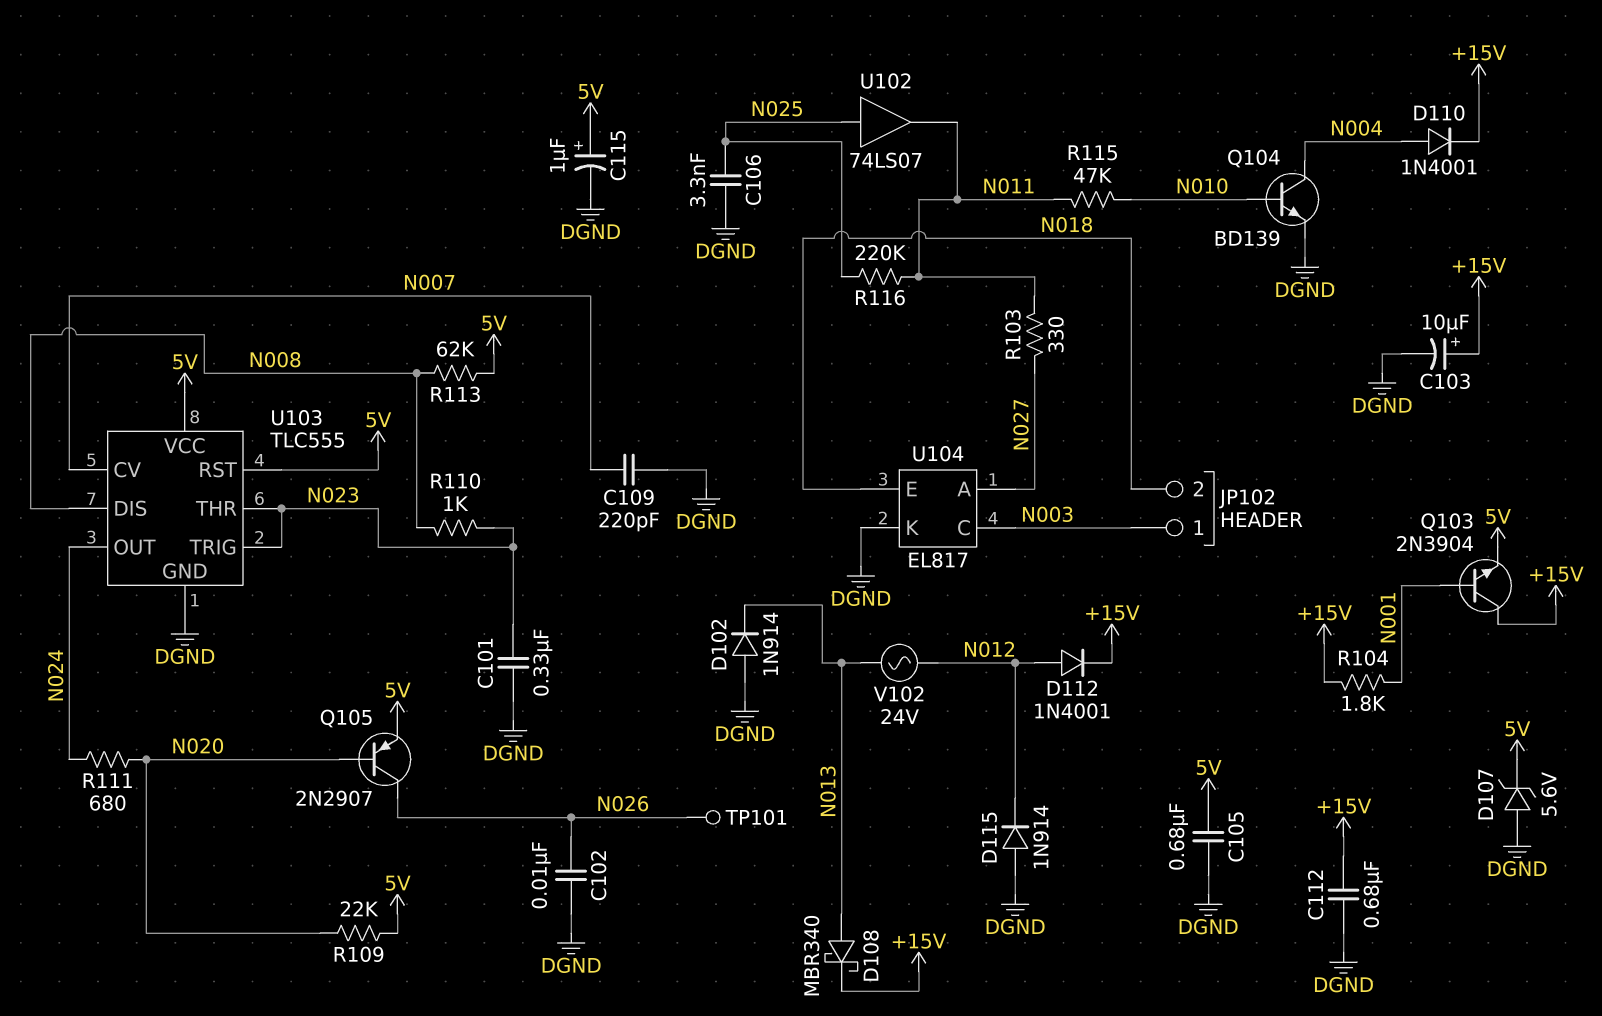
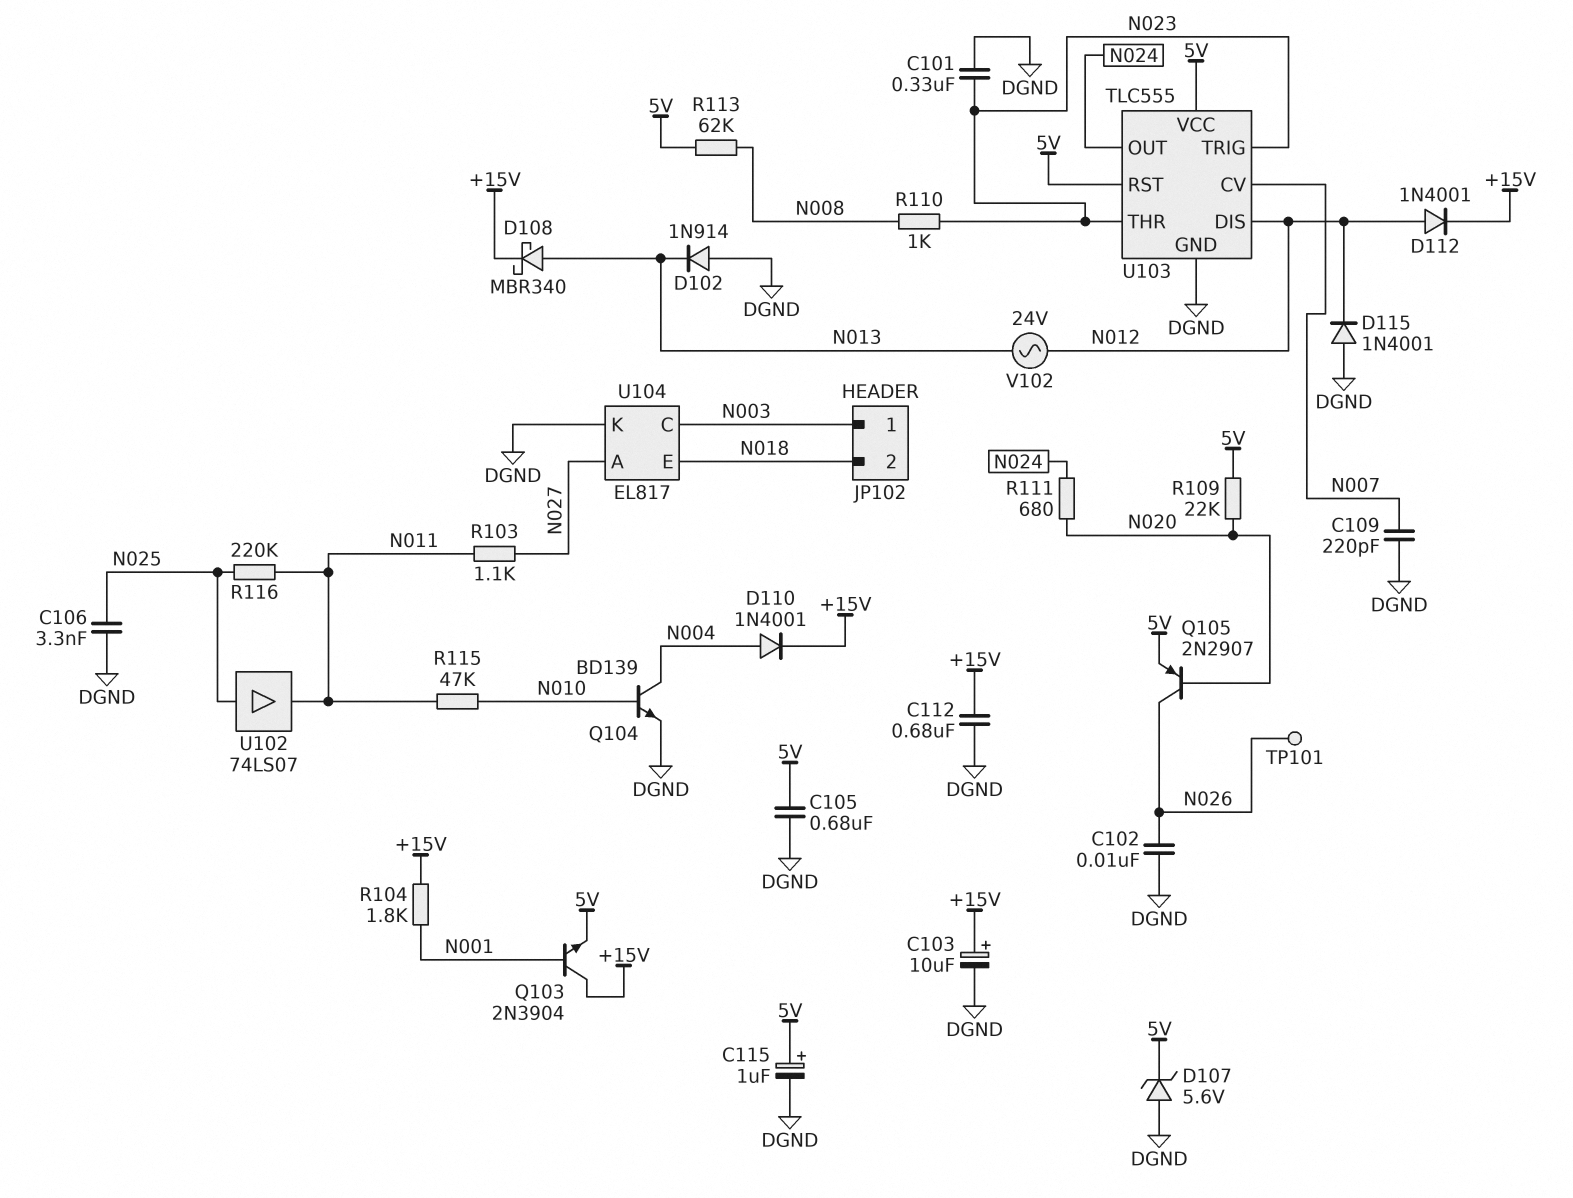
D115: diode 1N914 (A DGND, K N012) -> diode 1N4001 (A DGND, K N012)
R103: 330 (N011, N027) -> 1.1k (N011, N027)
U103 pin DIS: N008 -> N012

